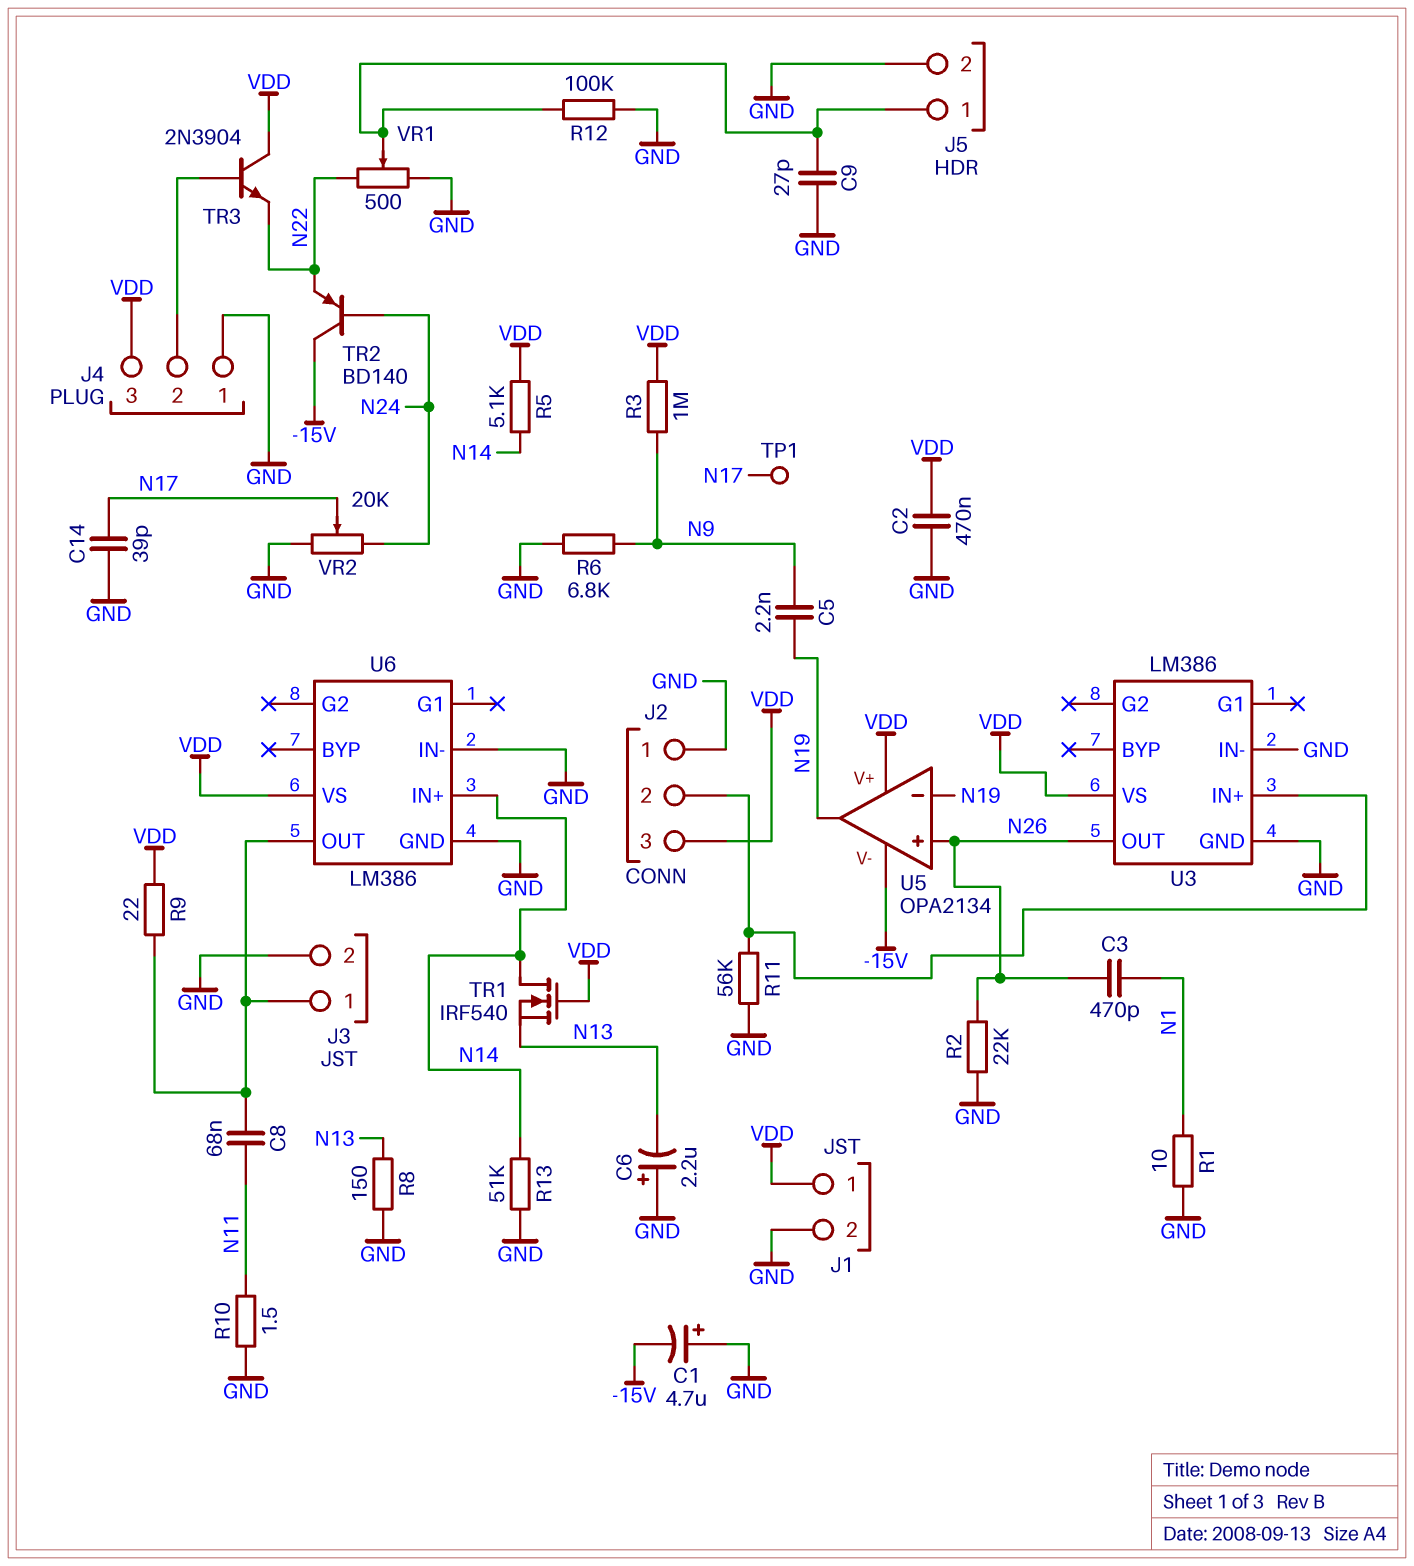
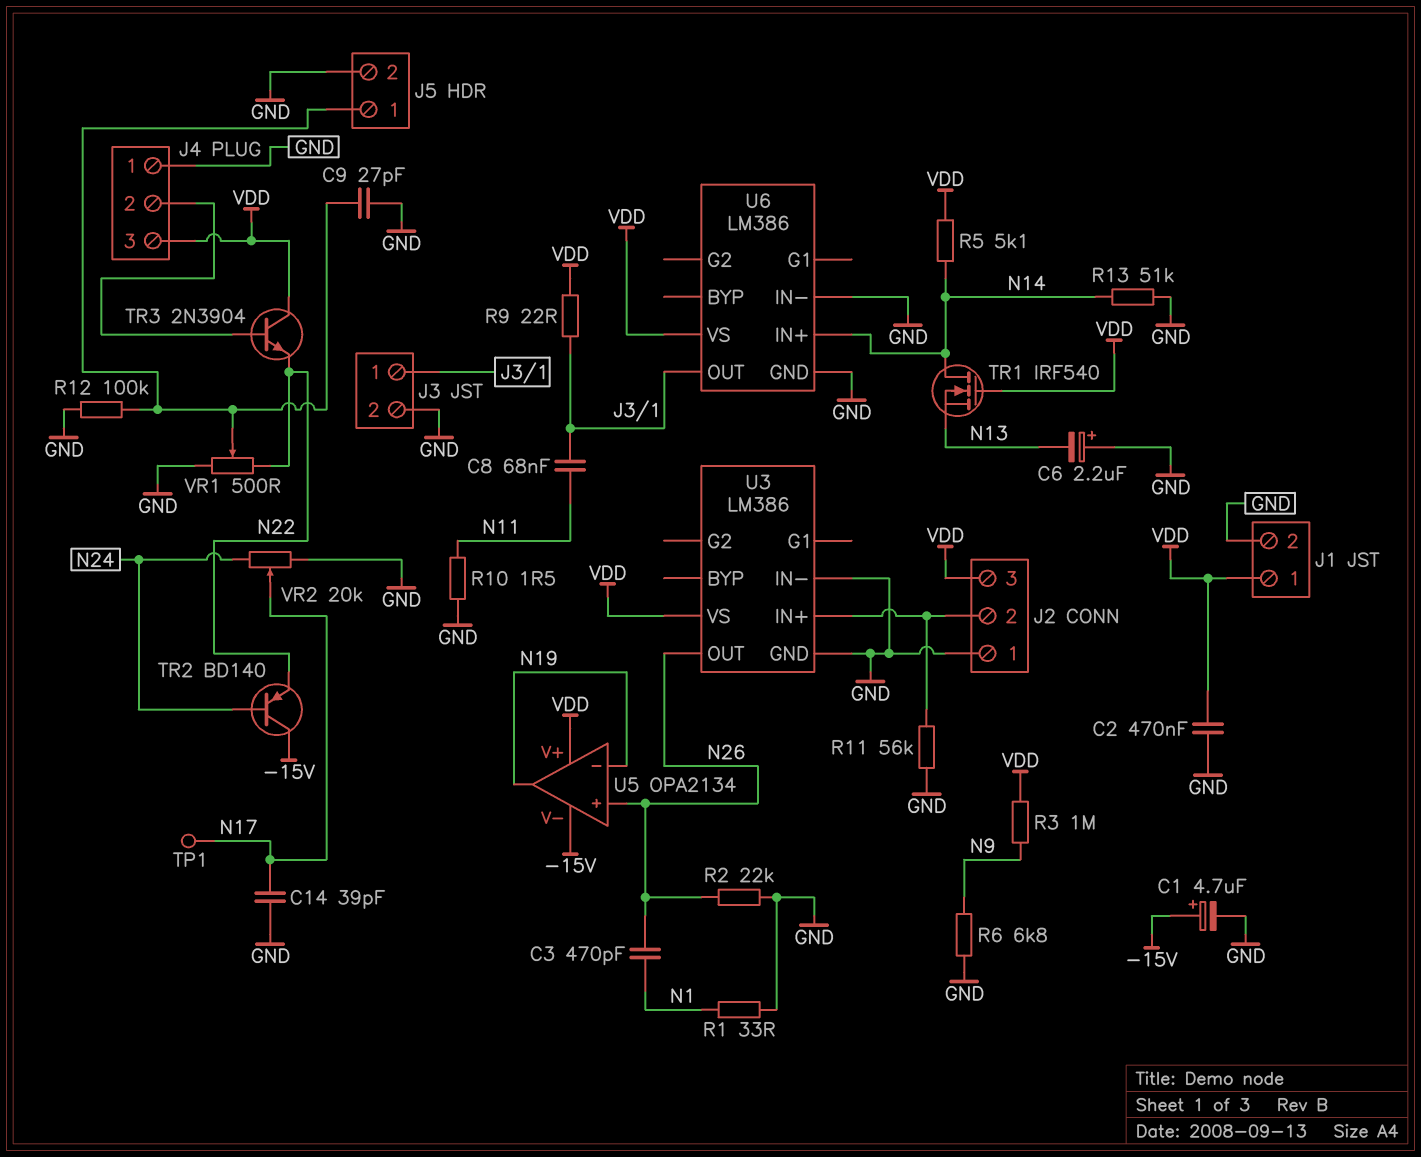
C1: 4.7uF (plus GND, minus -15V) -> 4.7uF (plus -15V, minus GND)
C5: 2.2nF (N9, N19) -> none
R1: 10 (GND, N1) -> 33 (GND, N1)
R8: 150 (GND, N13) -> none

